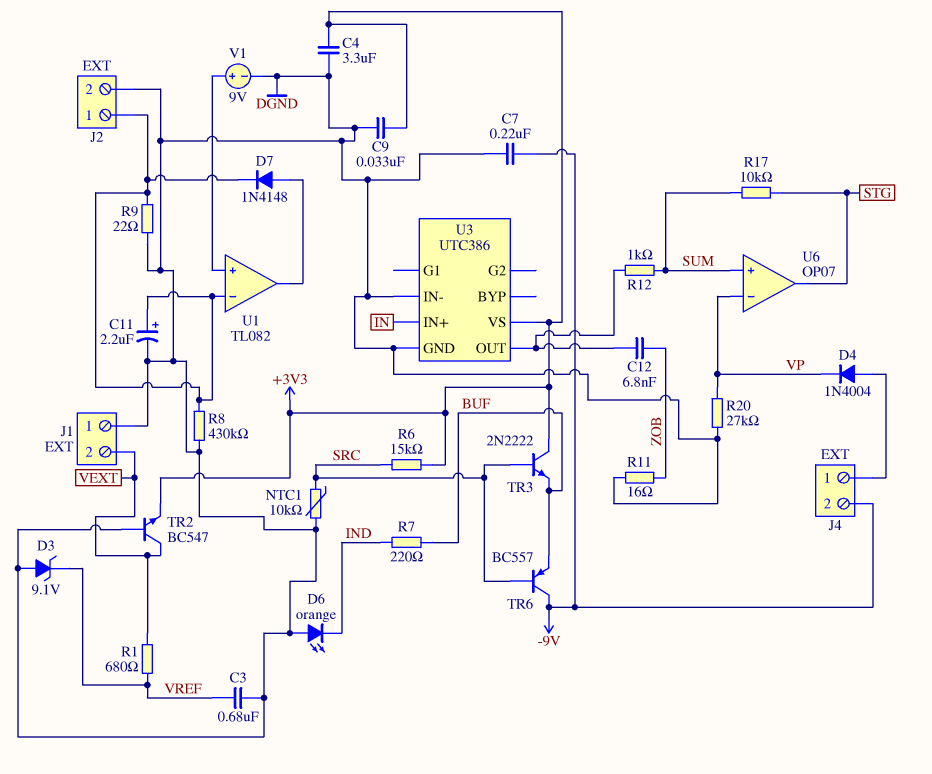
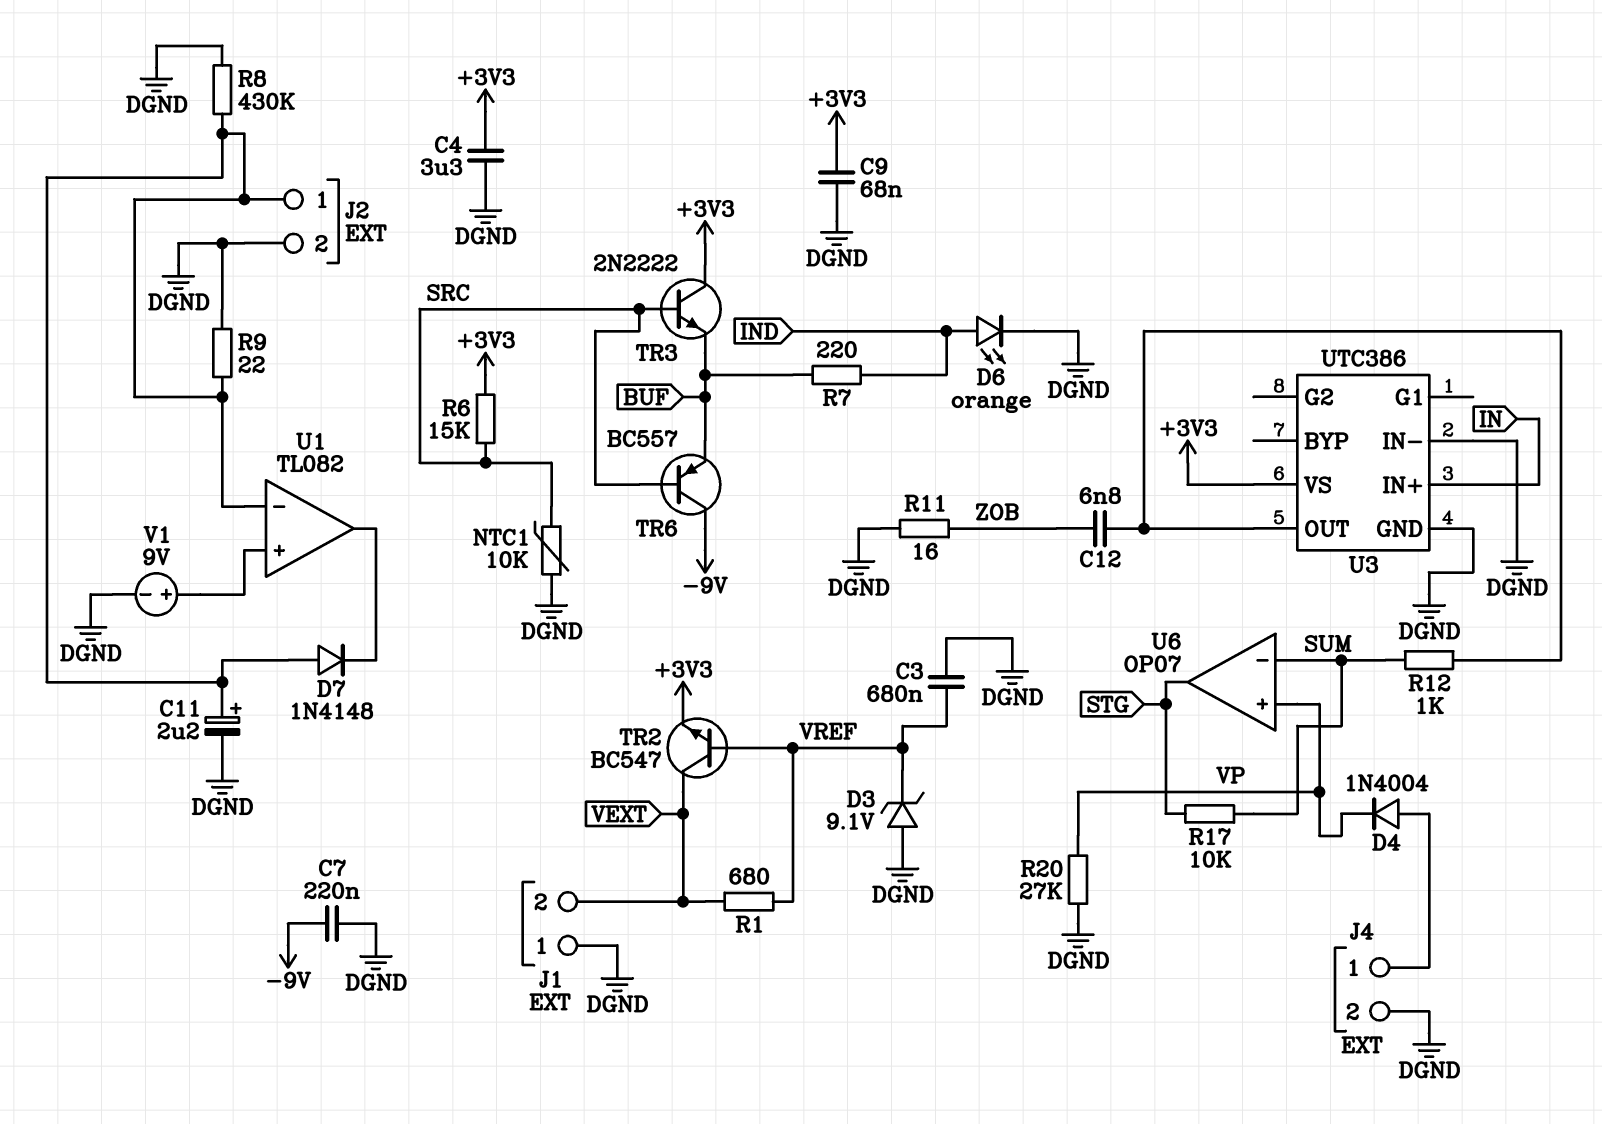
C9: 33nF (+3V3, DGND) -> 68nF (+3V3, DGND)
D6: LED orange (A DGND, K IND) -> LED orange (A IND, K DGND)
D7: diode 1N4148 (A U1/out, K J2/1) -> diode 1N4148 (A J2/1, K U1/out)
J4 pin 2: -9V -> DGND
TR2: NPN BC547 (B DGND, C VEXT, E +3V3) -> NPN BC547 (B VREF, C VEXT, E +3V3)
U6 pin in+: SUM -> VP
U6 pin in-: VP -> SUM

